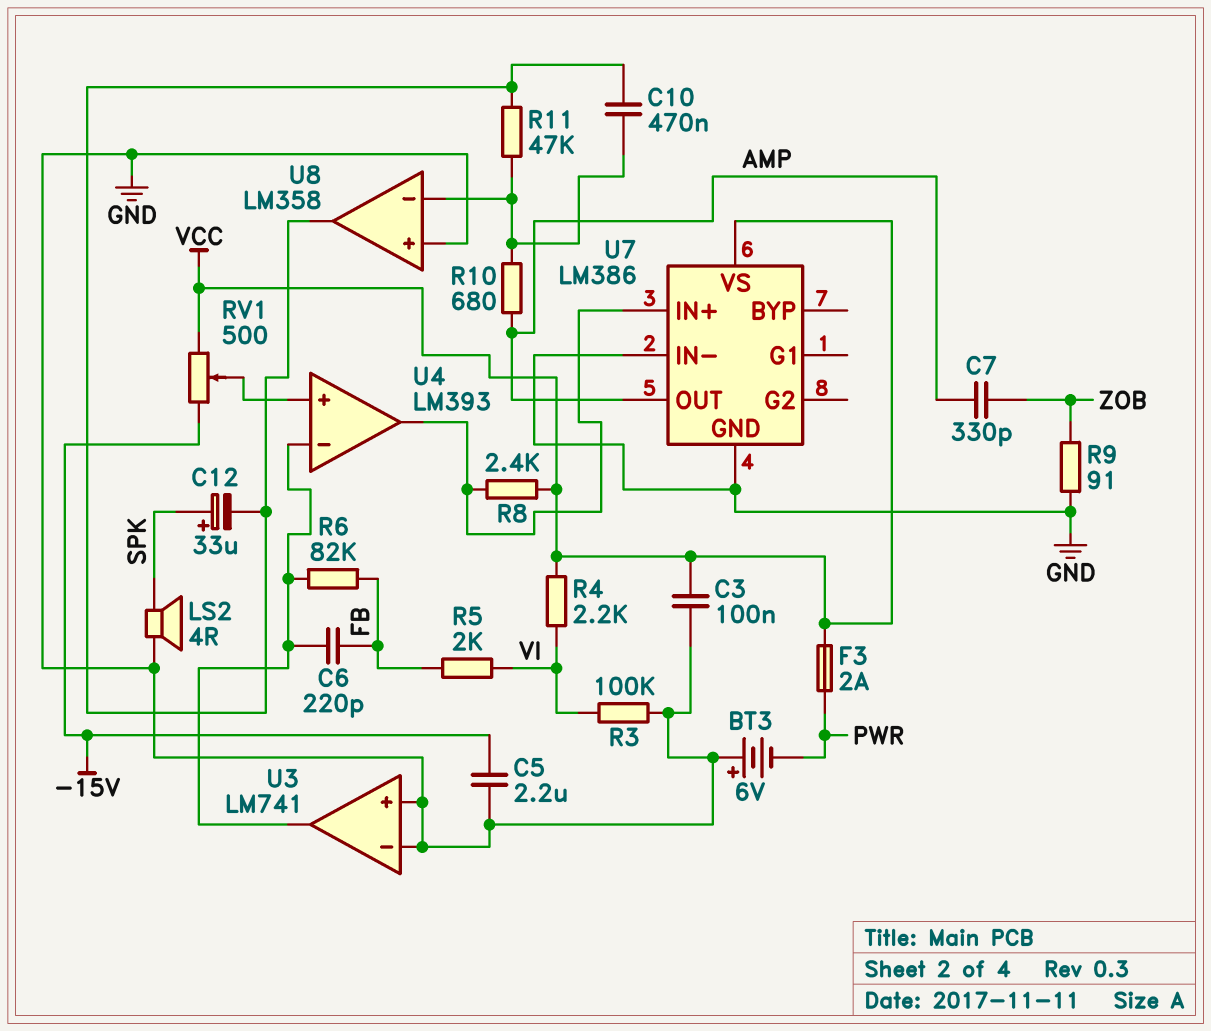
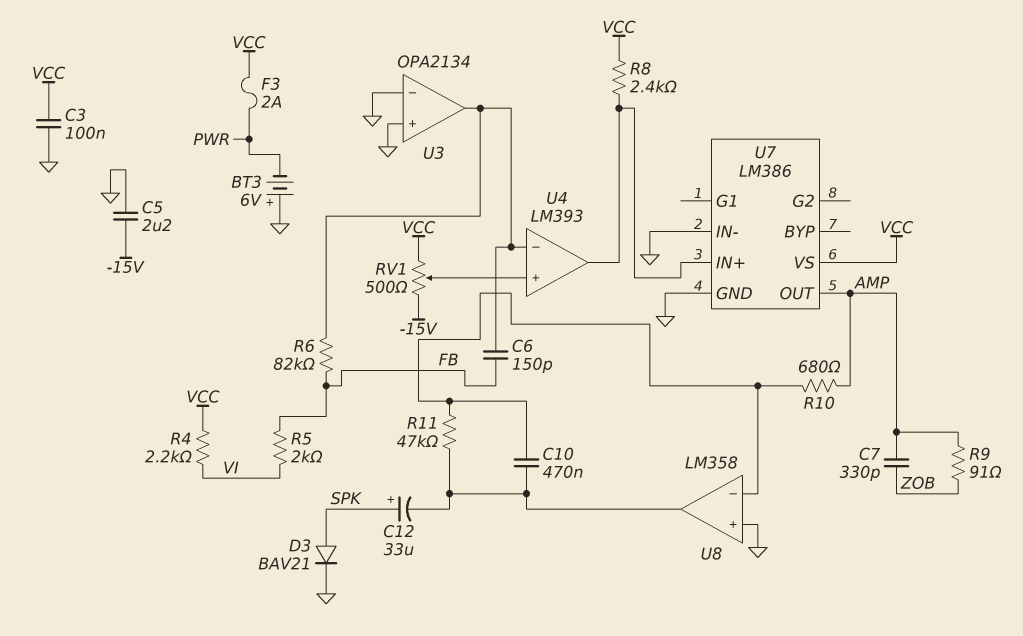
C6: 220pF (FB, U3/out) -> 150pF (FB, U3/out)
D3: none -> diode BAV21 (A SPK, K GND)
LS2: speaker 4R (GND, SPK) -> none
R3: 100k (GND, VI) -> none
R9: 91 (GND, ZOB) -> 91 (AMP, ZOB)
U3: LM741 -> OPA2134

